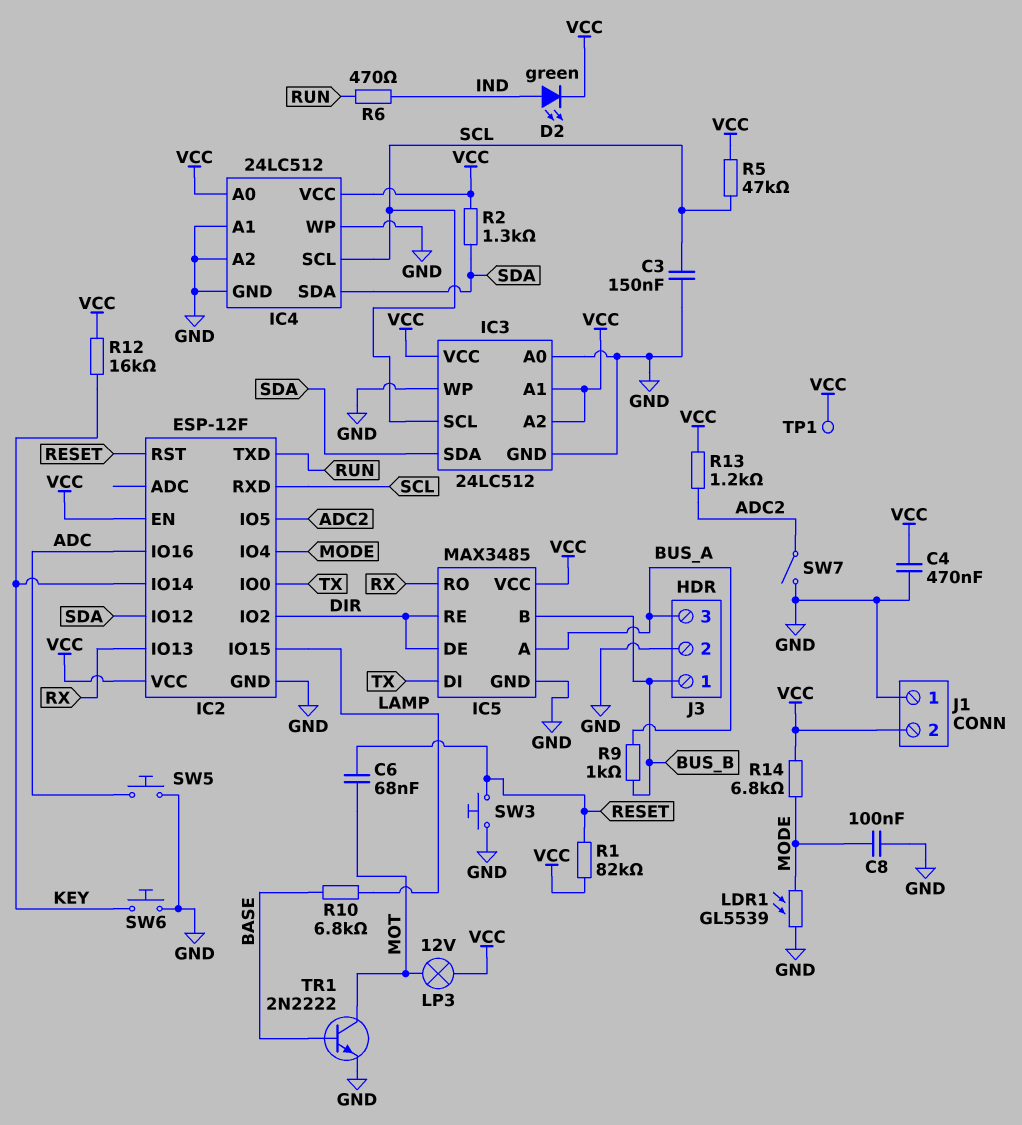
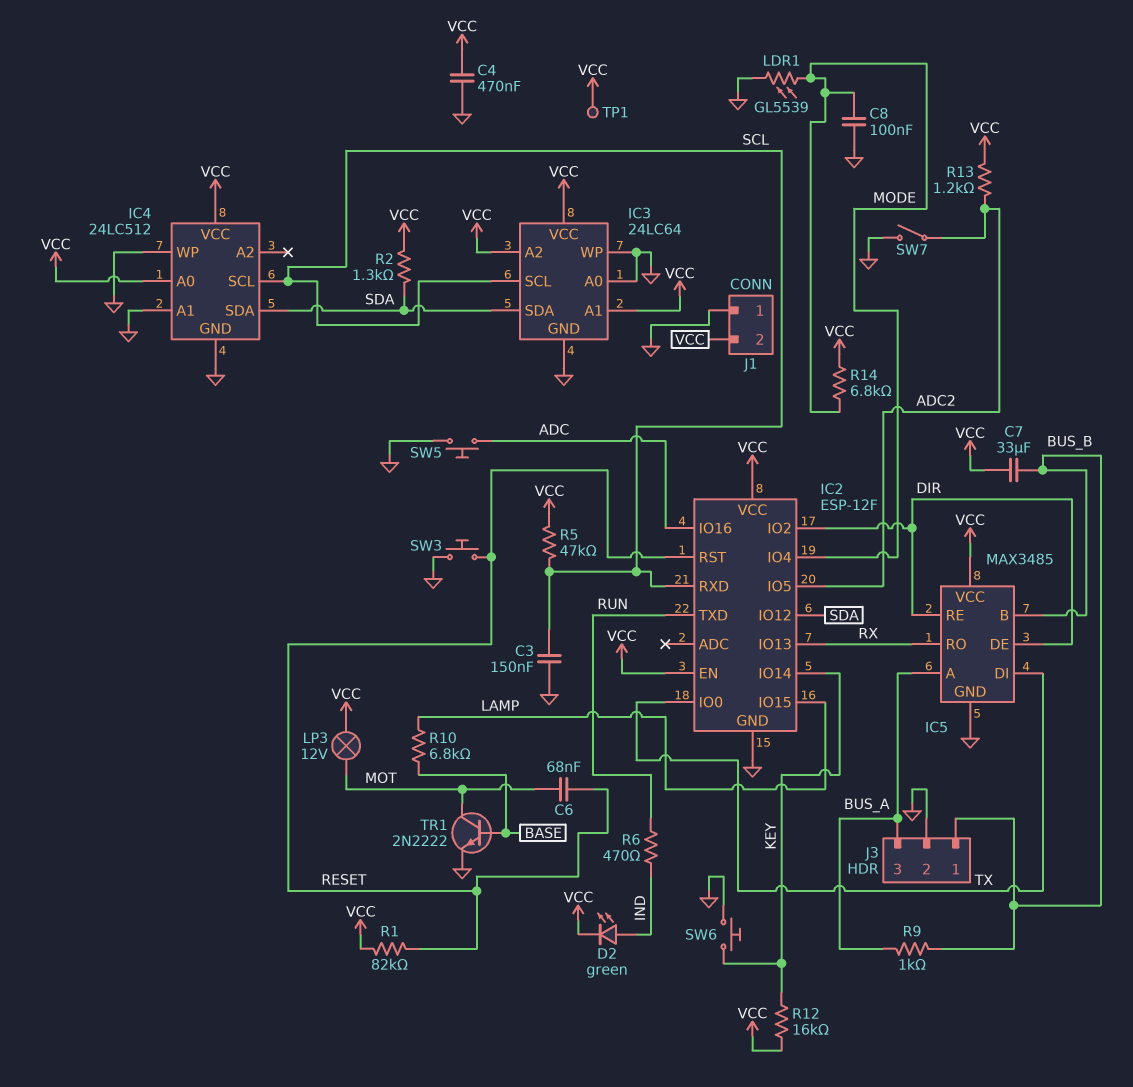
C7: none -> 33uF (BUS_B, VCC)
IC3: 24LC512 -> 24LC64
IC4 pin A2: GND -> none

